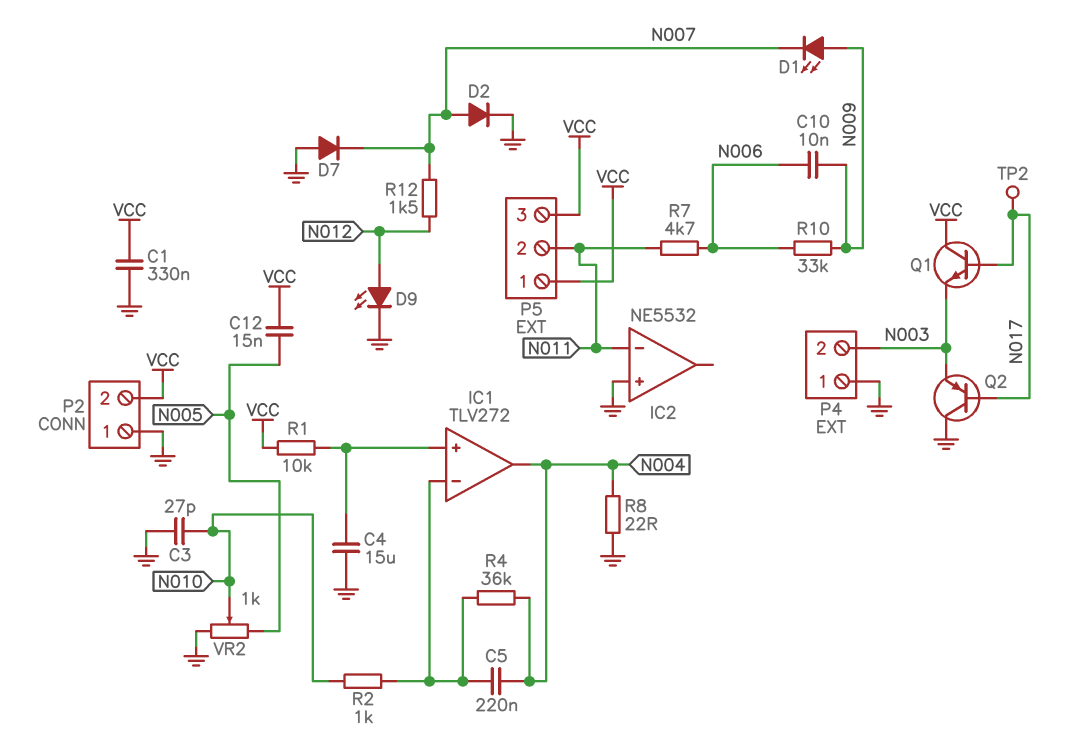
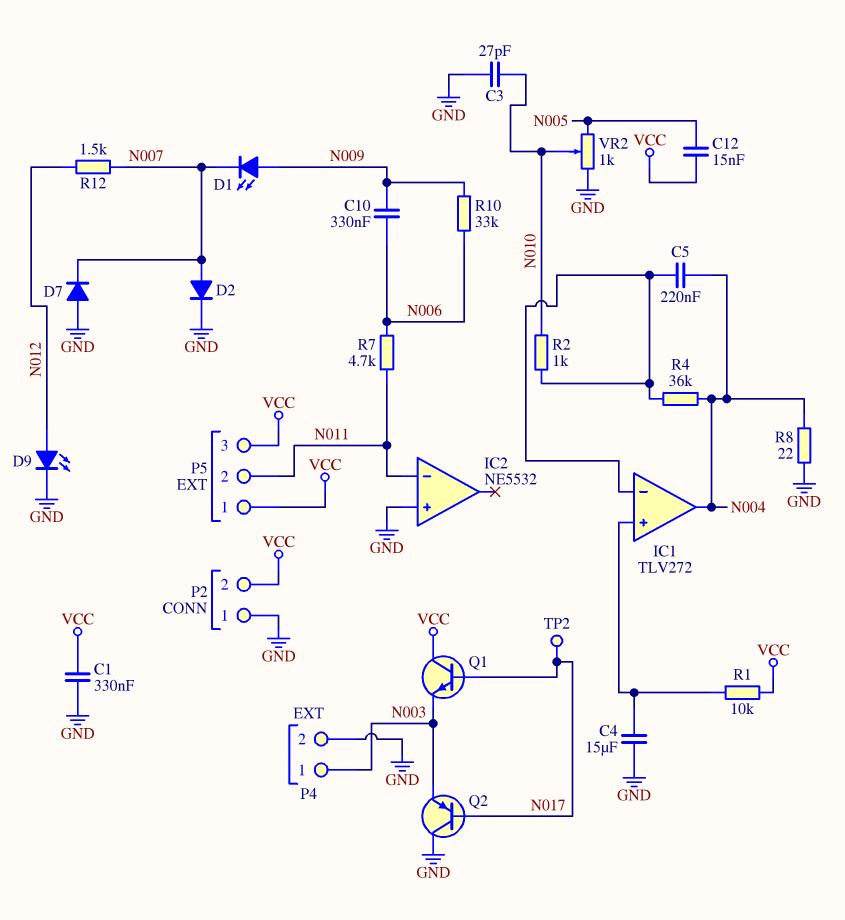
C10: 10nF (N006, N009) -> 330nF (N006, N009)
P4 pin 1: GND -> N003
P4 pin 2: N003 -> GND

